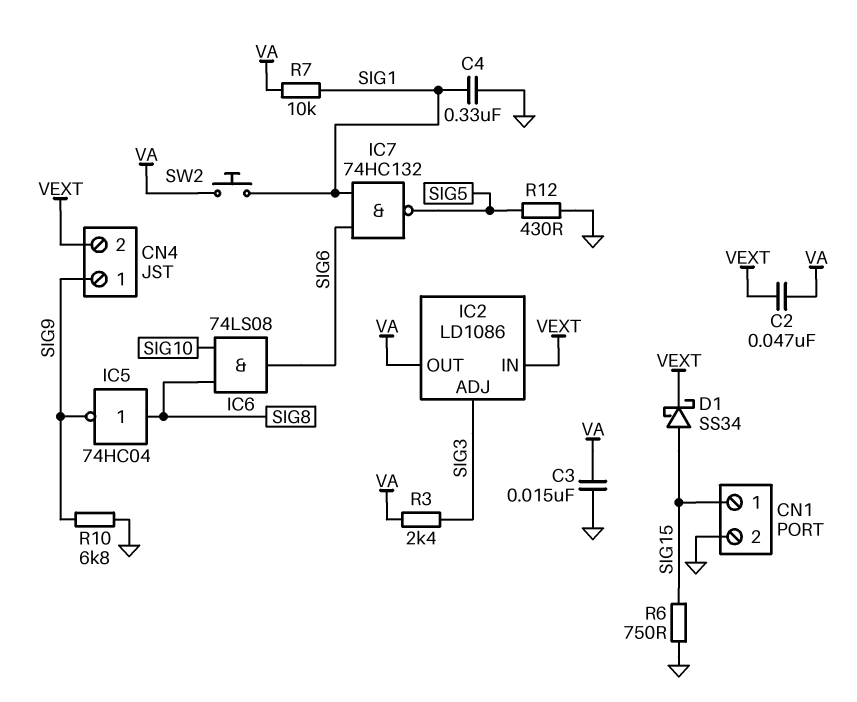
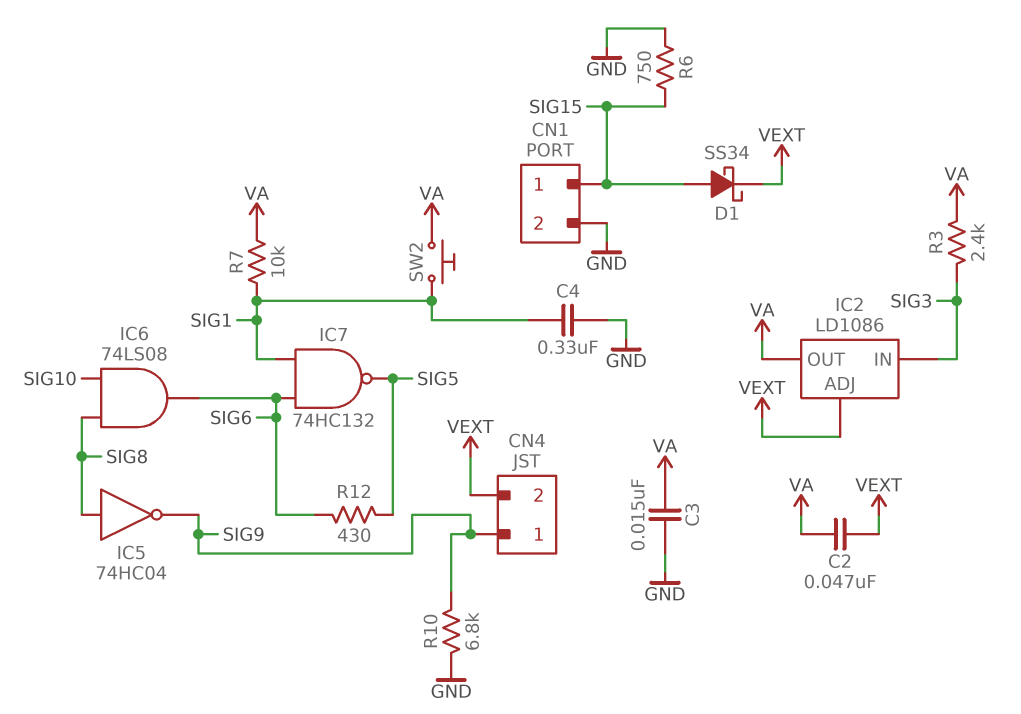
IC2 pin ADJ: SIG3 -> VEXT
IC2 pin IN: VEXT -> SIG3
R12: 430 (GND, SIG5) -> 430 (SIG5, SIG6)

